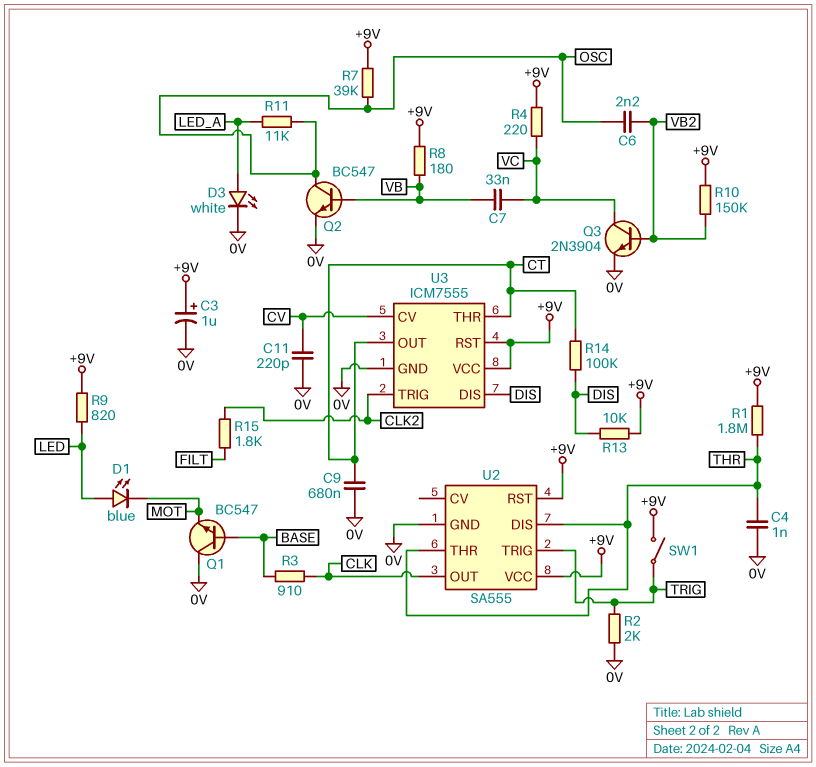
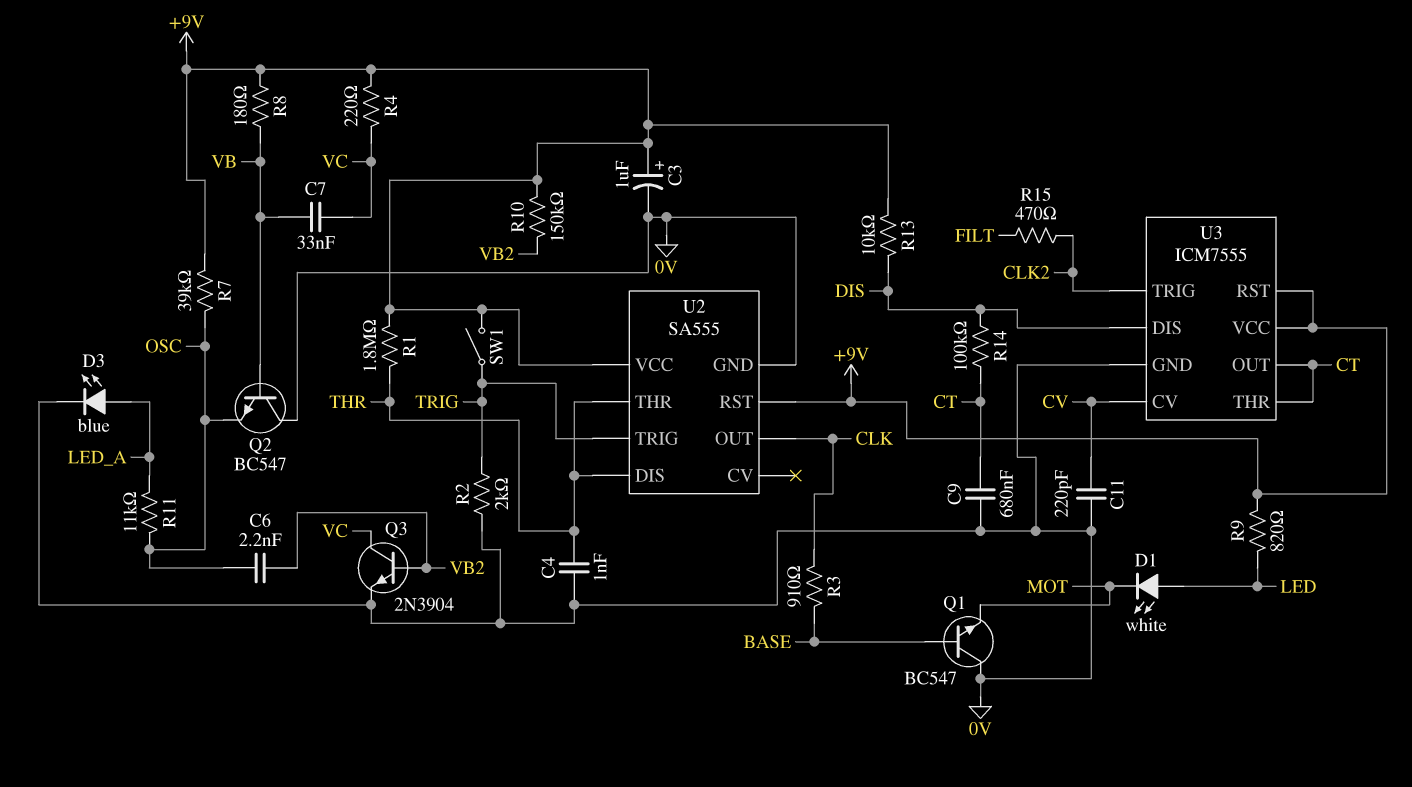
D1: LED blue (A LED, K MOT) -> LED white (A LED, K MOT)
D3: LED white (A LED_A, K 0V) -> LED blue (A LED_A, K 0V)
Q2: NPN BC547 (B VB, C OSC, E 0V) -> NPN BC547 (B VB, C 0V, E OSC)
R15: 1.8k (CLK2, FILT) -> 470 (CLK2, FILT)

